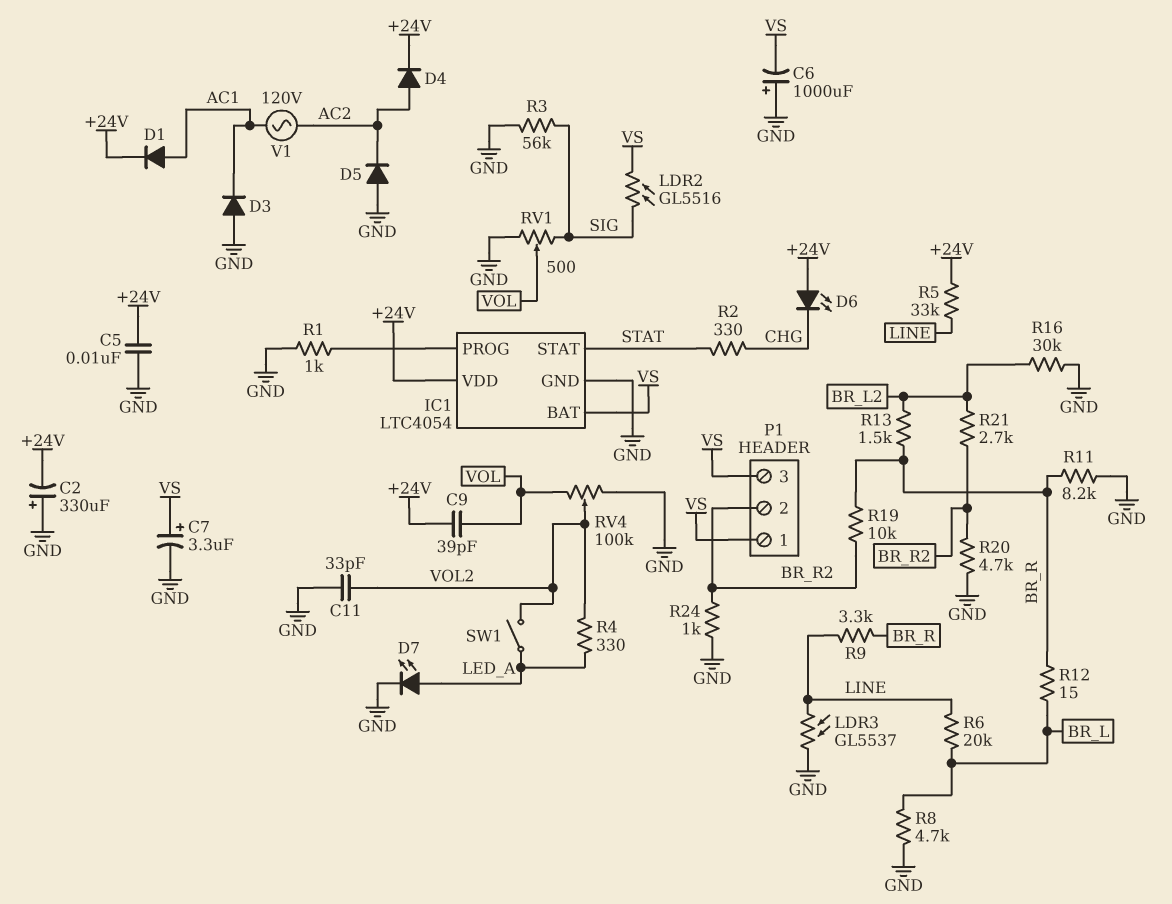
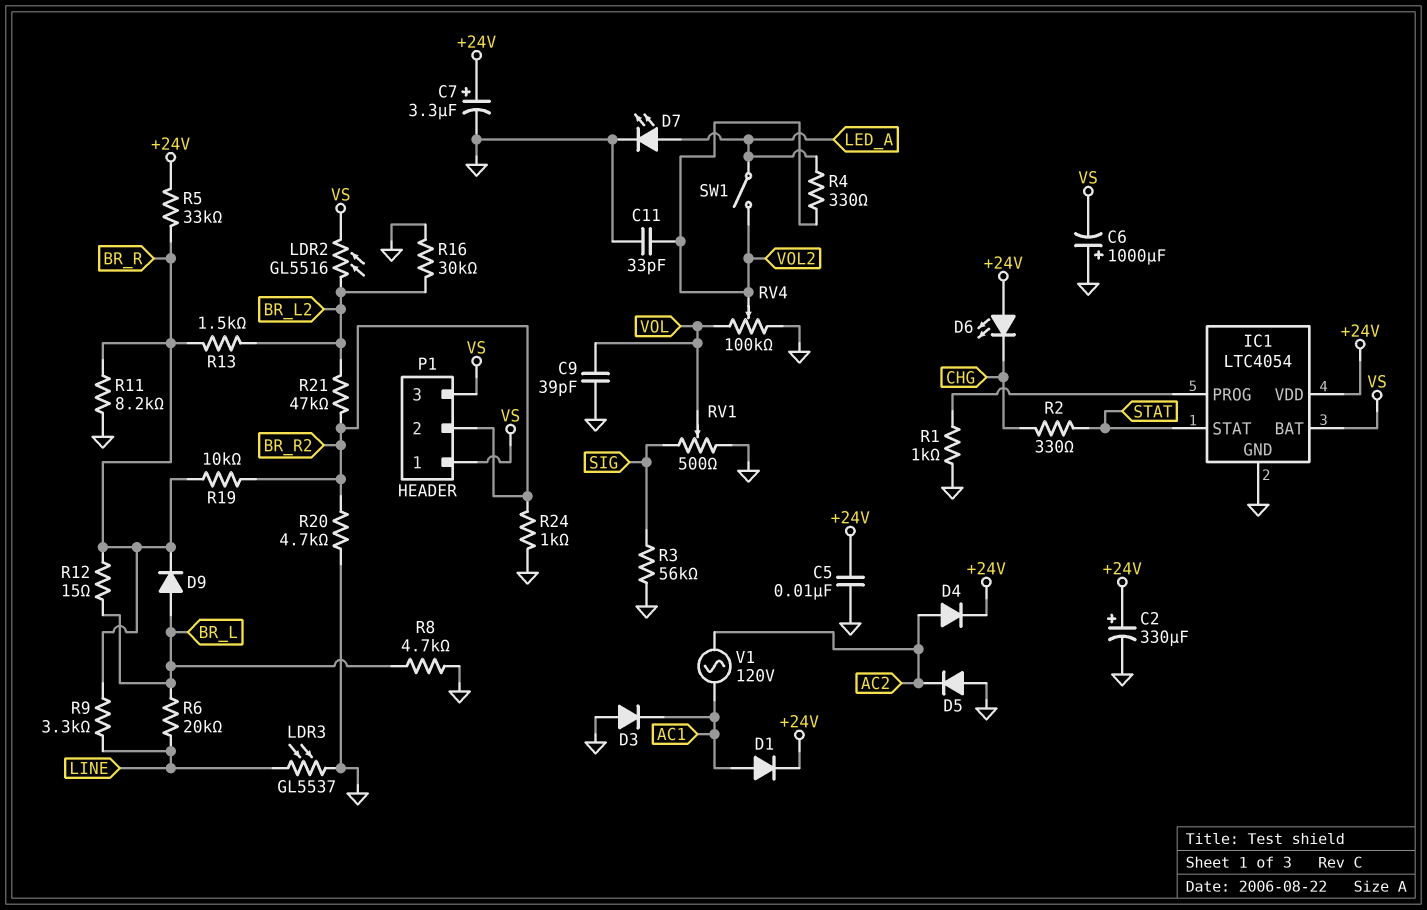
C2: 330uF (plus GND, minus +24V) -> 330uF (plus +24V, minus GND)
C7: 3.3uF (plus VS, minus GND) -> 3.3uF (plus +24V, minus GND)
C9: 39pF (+24V, VOL) -> 39pF (GND, VOL)
D9: none -> diode (A BR_L, K BR_R)
LDR2: GL5516 (SIG, VS) -> GL5516 (BR_L2, VS)
R5: 33k (+24V, LINE) -> 33k (+24V, BR_R)
R21: 2.7k (BR_L2, BR_R2) -> 47k (BR_L2, BR_R2)

